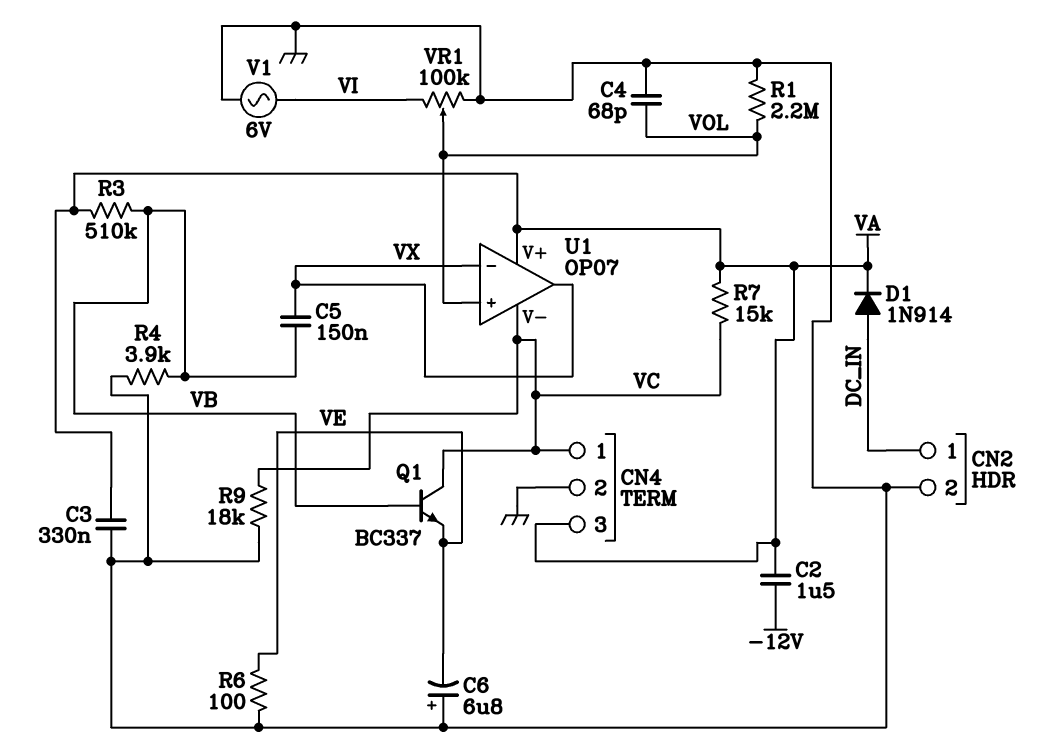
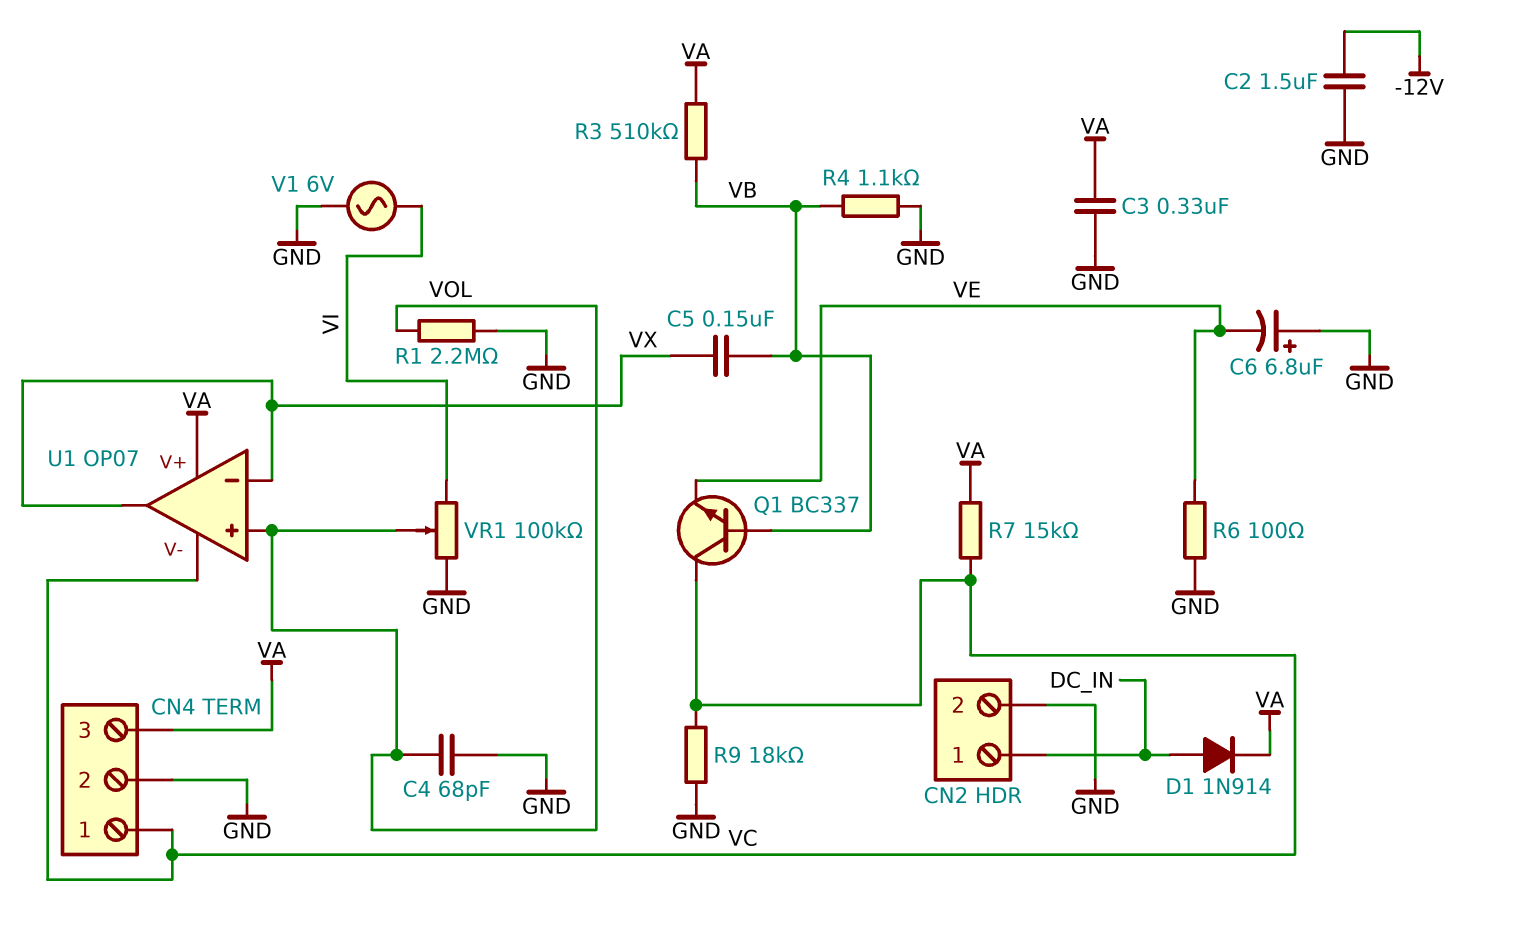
C2: 1.5uF (-12V, VA) -> 1.5uF (-12V, GND)
R4: 3.9k (GND, VB) -> 1.1k (GND, VB)

